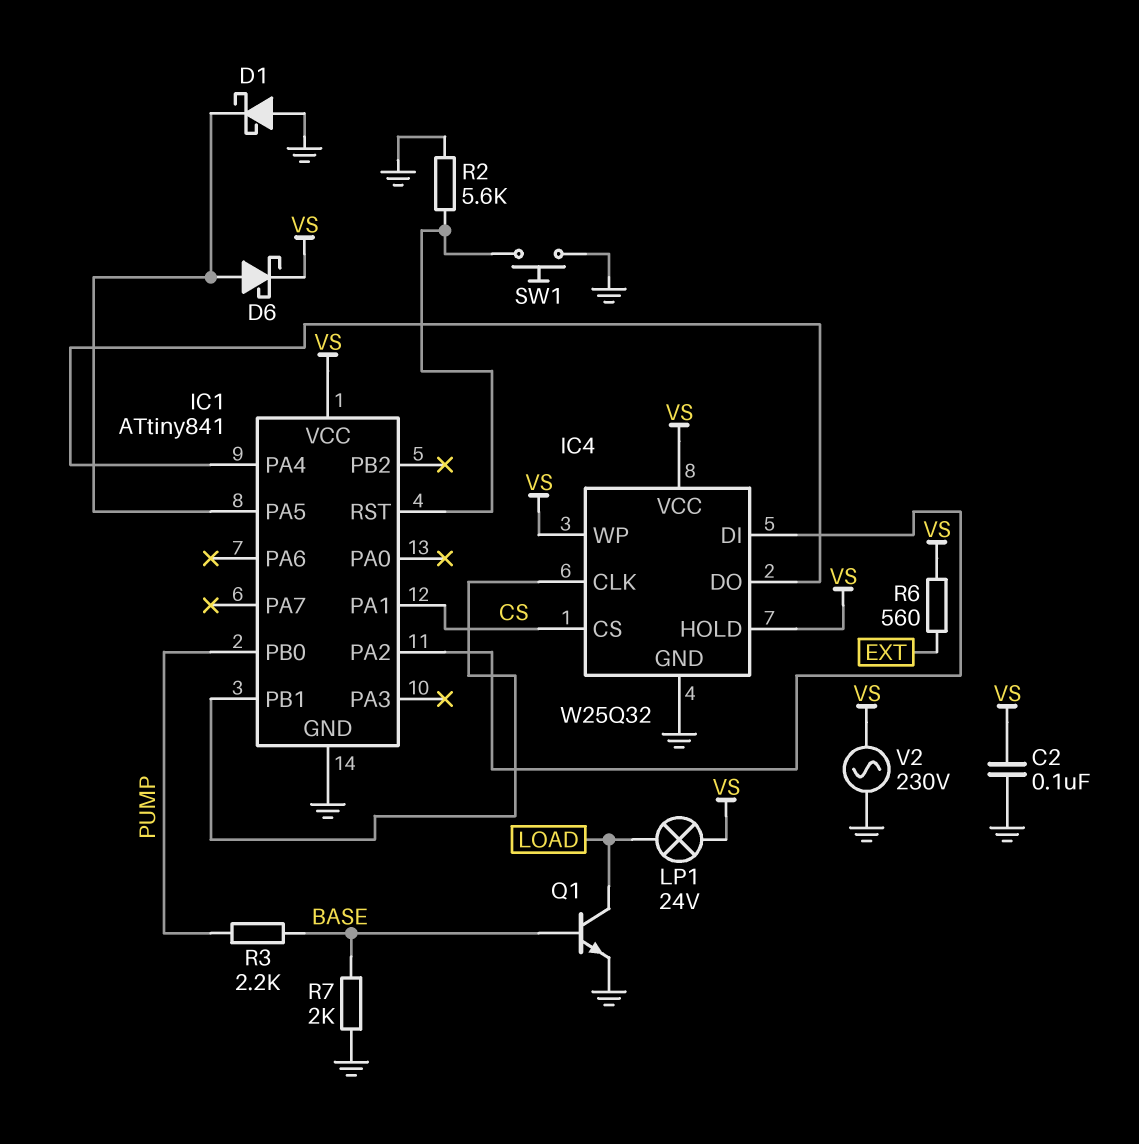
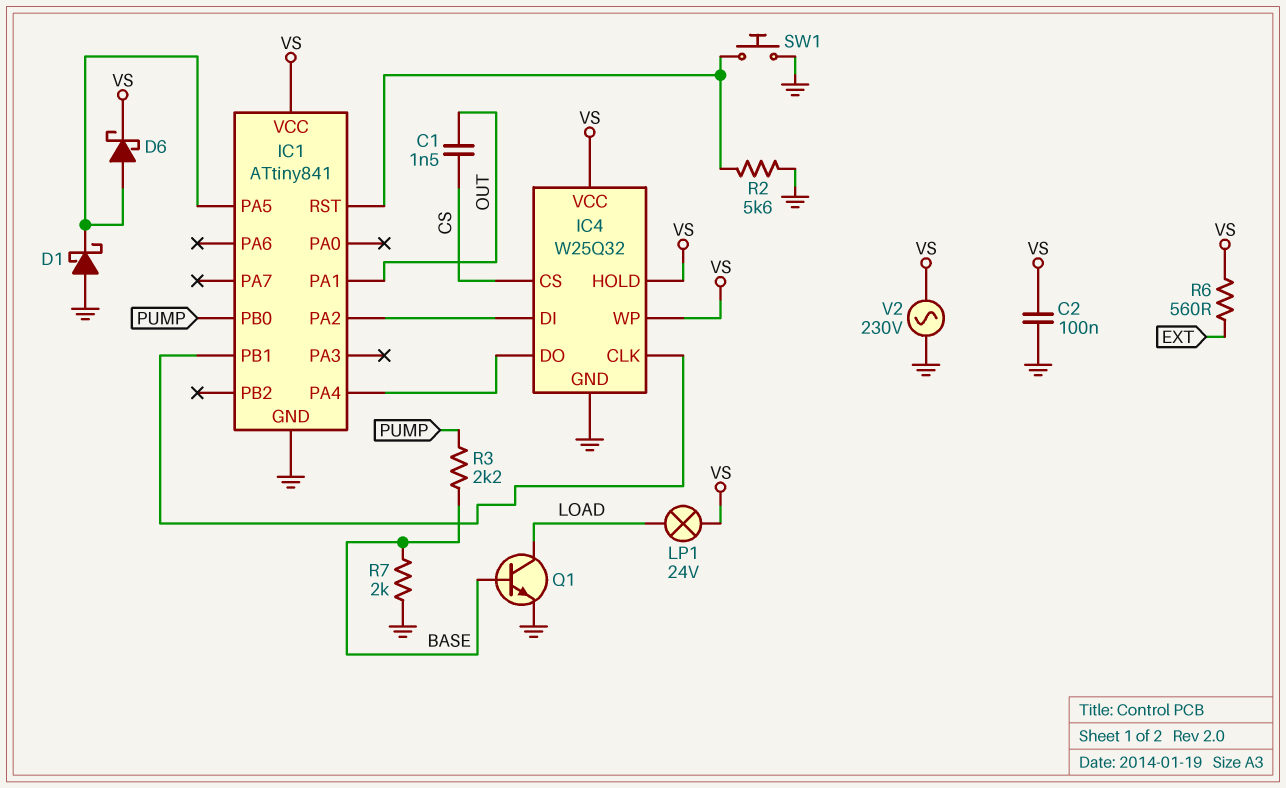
C1: none -> 1.5nF (CS, OUT)
IC1 pin PA1: CS -> OUT

